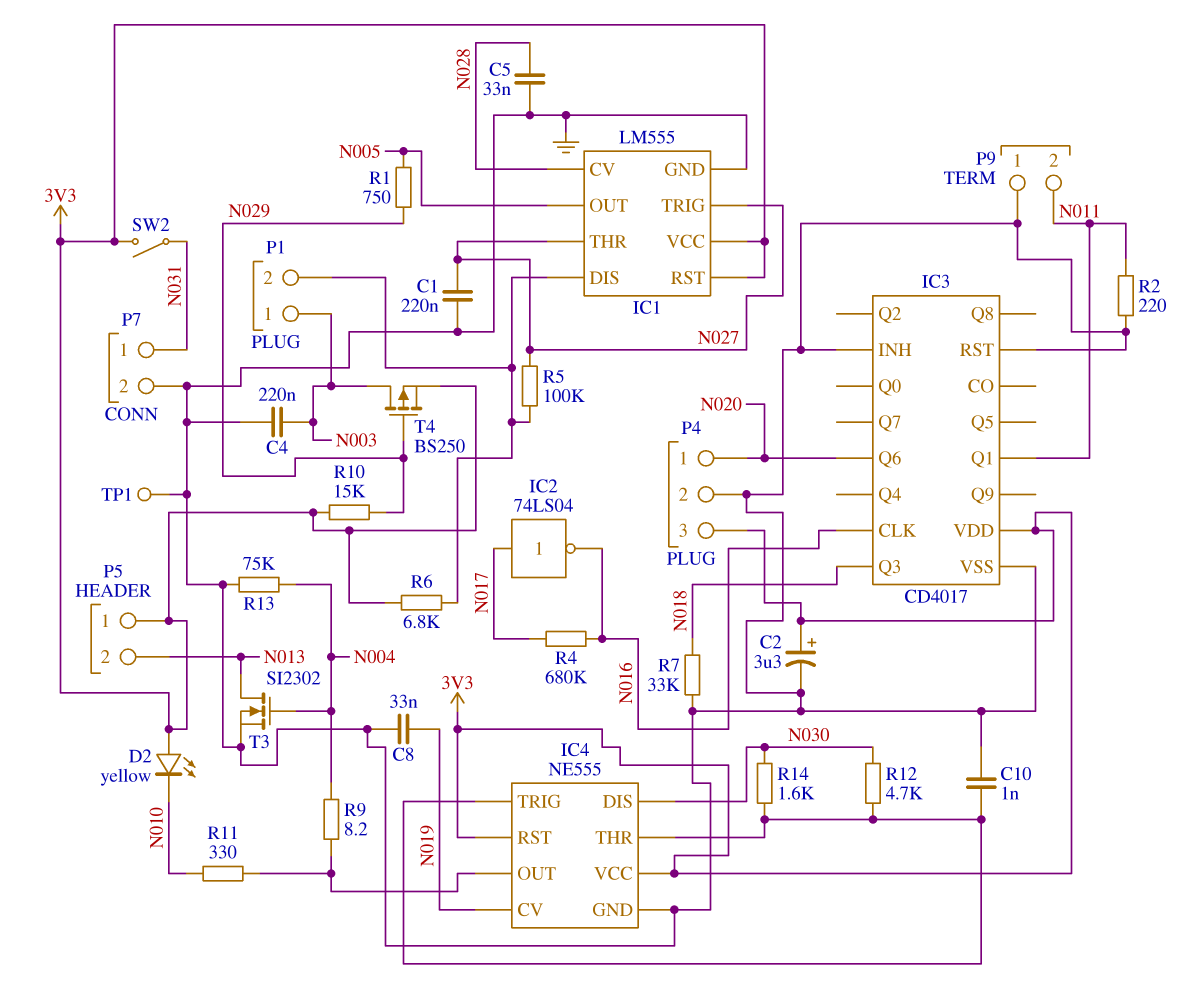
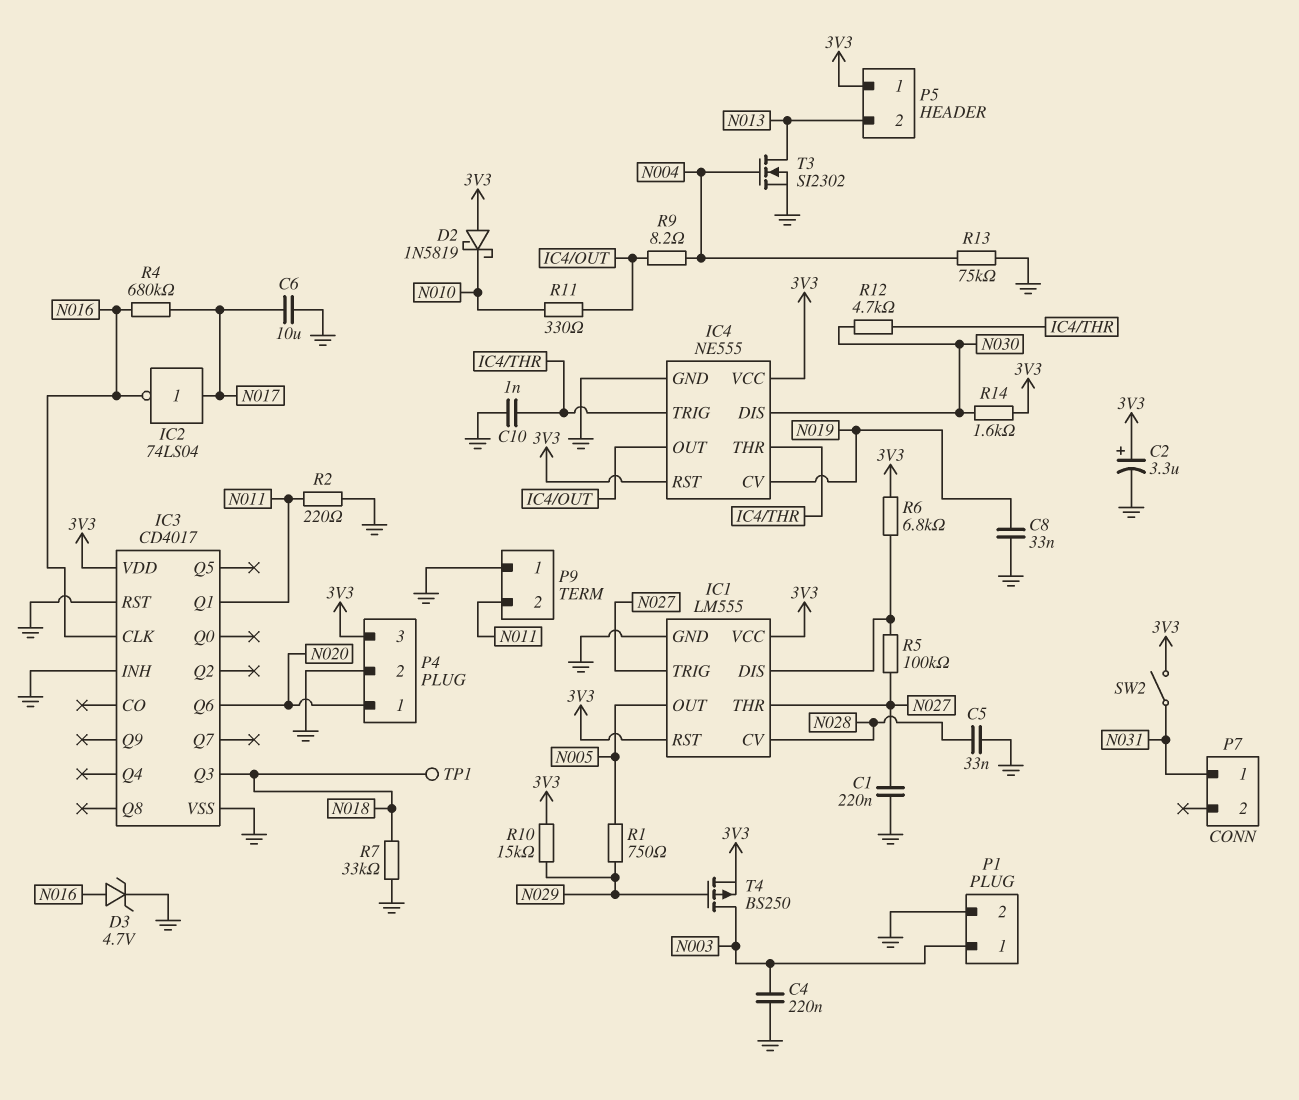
C6: none -> 10uF (GND, N017)
D2: LED yellow (A 3V3, K N010) -> schottky 1N5819 (A 3V3, K N010)
D3: none -> zener 4.7V (A N016, K GND)
P1 pin 2: IC1/DIS -> GND
P7 pin 2: GND -> none
R14: 1.6k (IC4/THR, N030) -> 1.6k (3V3, N030)
TP1: test point (GND) -> test point (N018)

